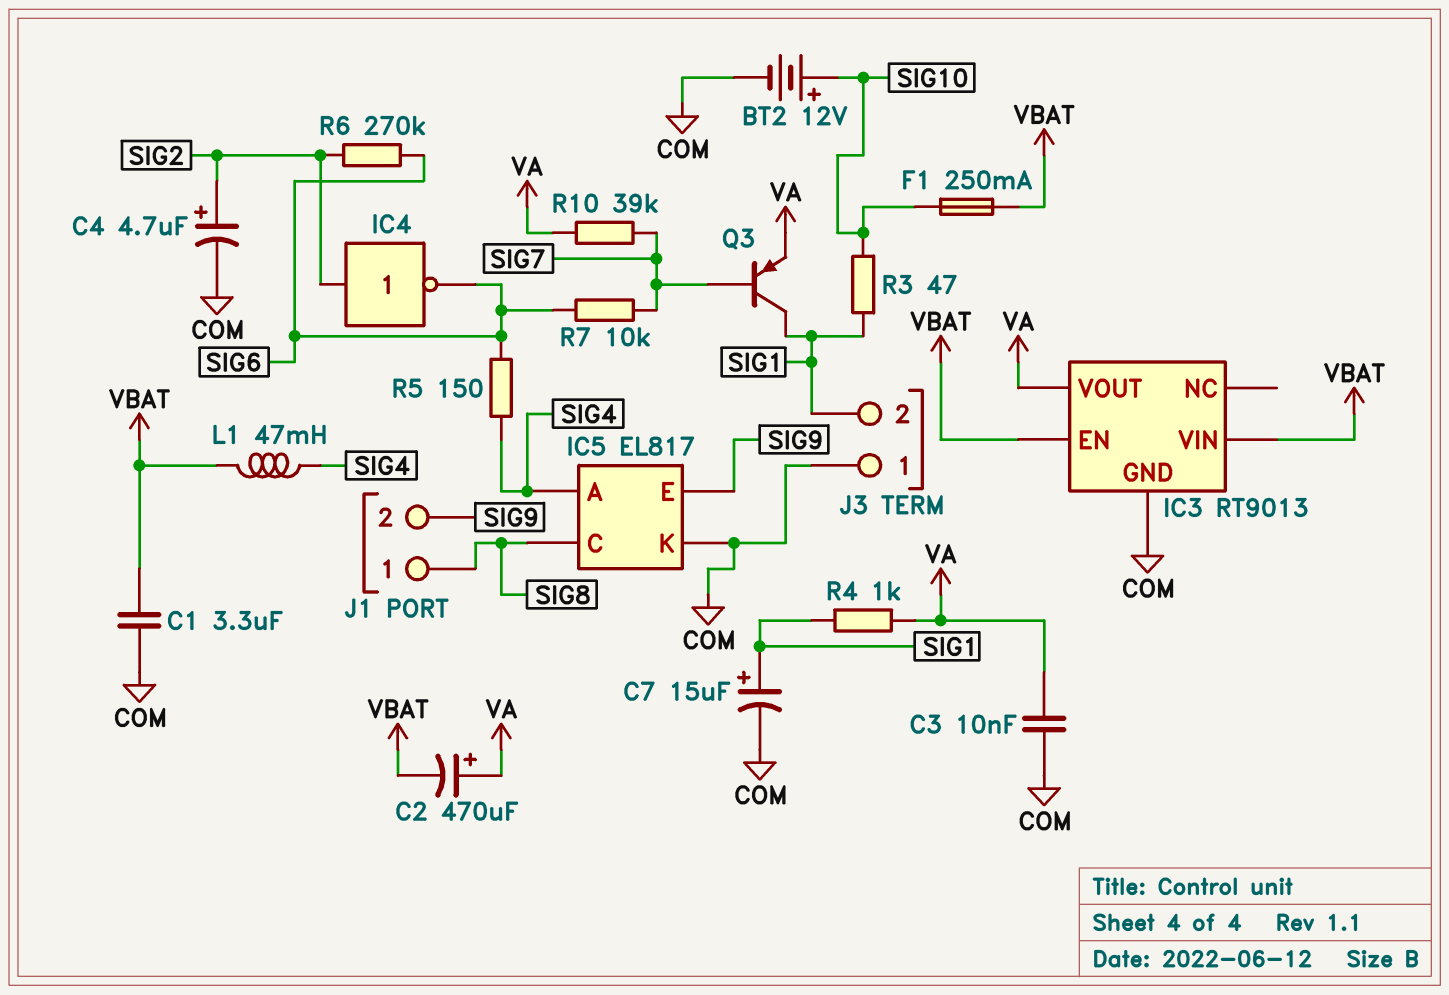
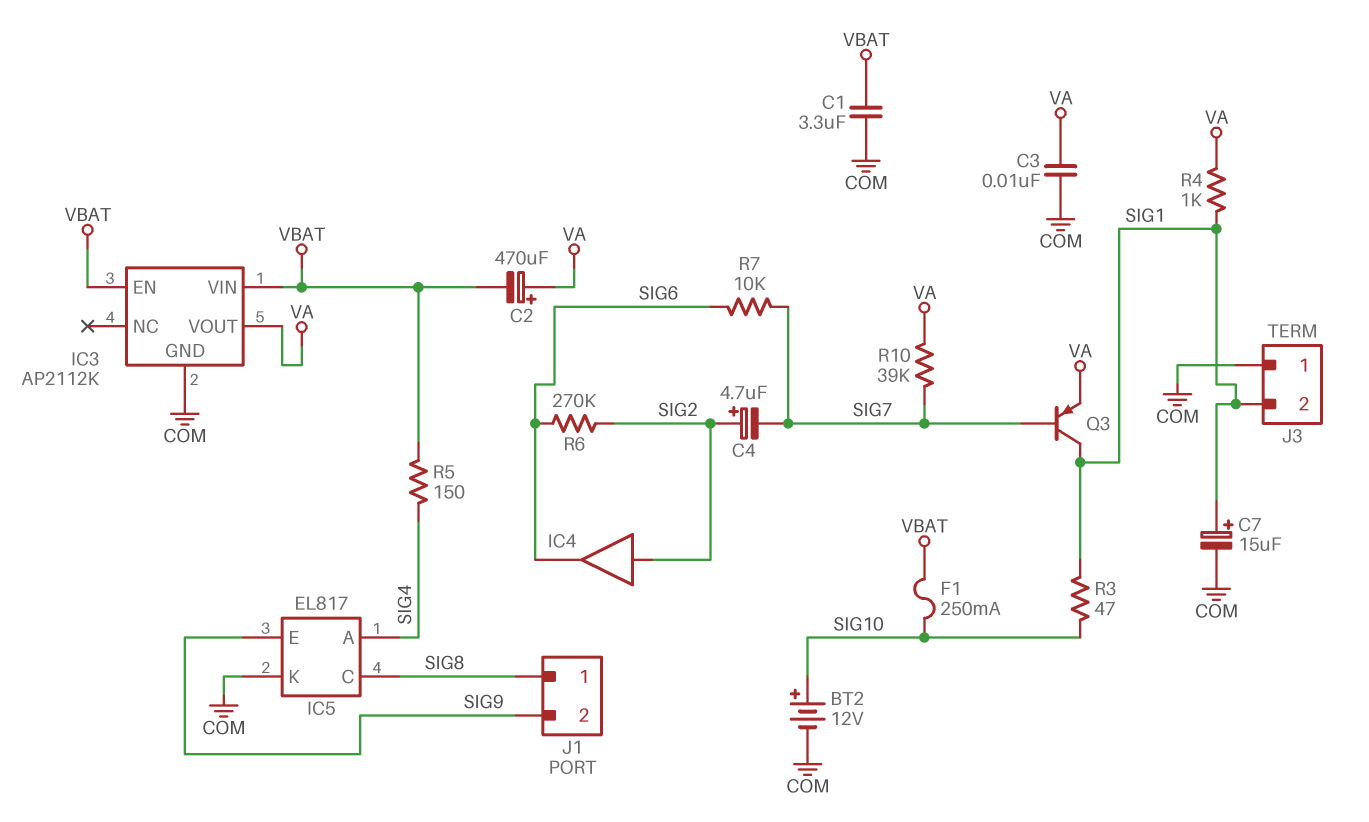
C4: 4.7uF (plus SIG2, minus COM) -> 4.7uF (plus SIG2, minus SIG7)
IC3: RT9013 -> AP2112K
IC4: NOT (in SIG2, out SIG6) -> buffer (in SIG2, out SIG6)
L1: 47mH (SIG4, VBAT) -> none
R5: 150 (SIG4, SIG6) -> 150 (SIG4, VBAT)

